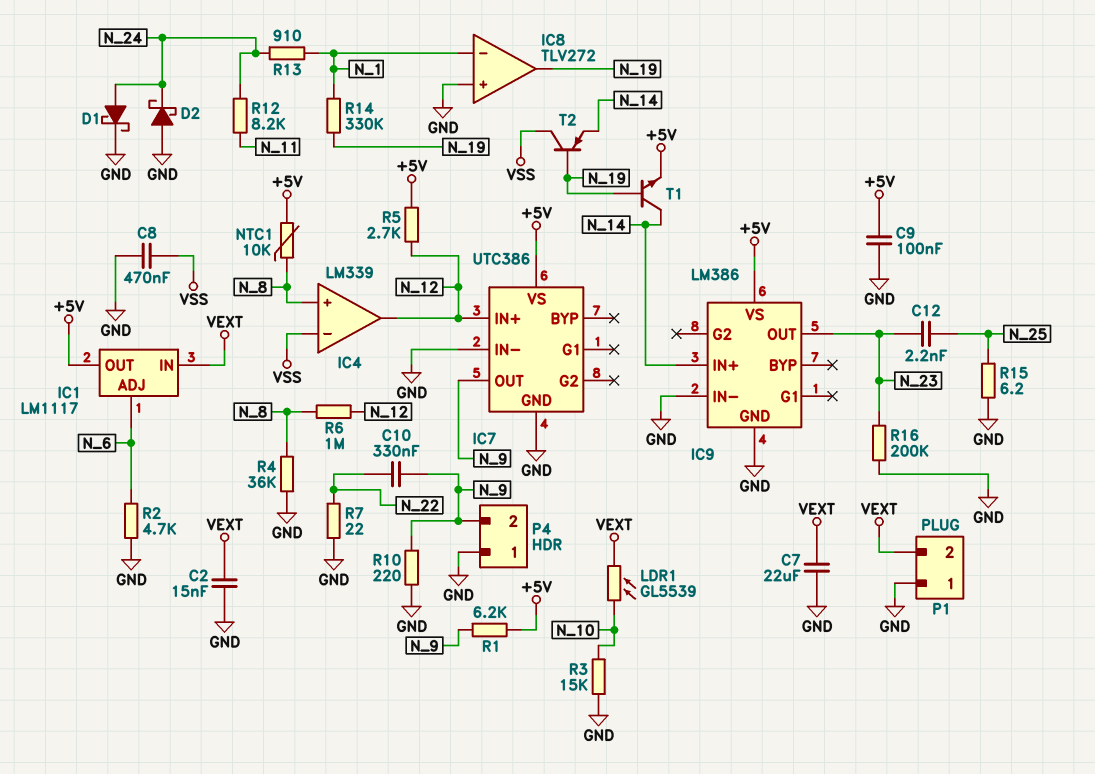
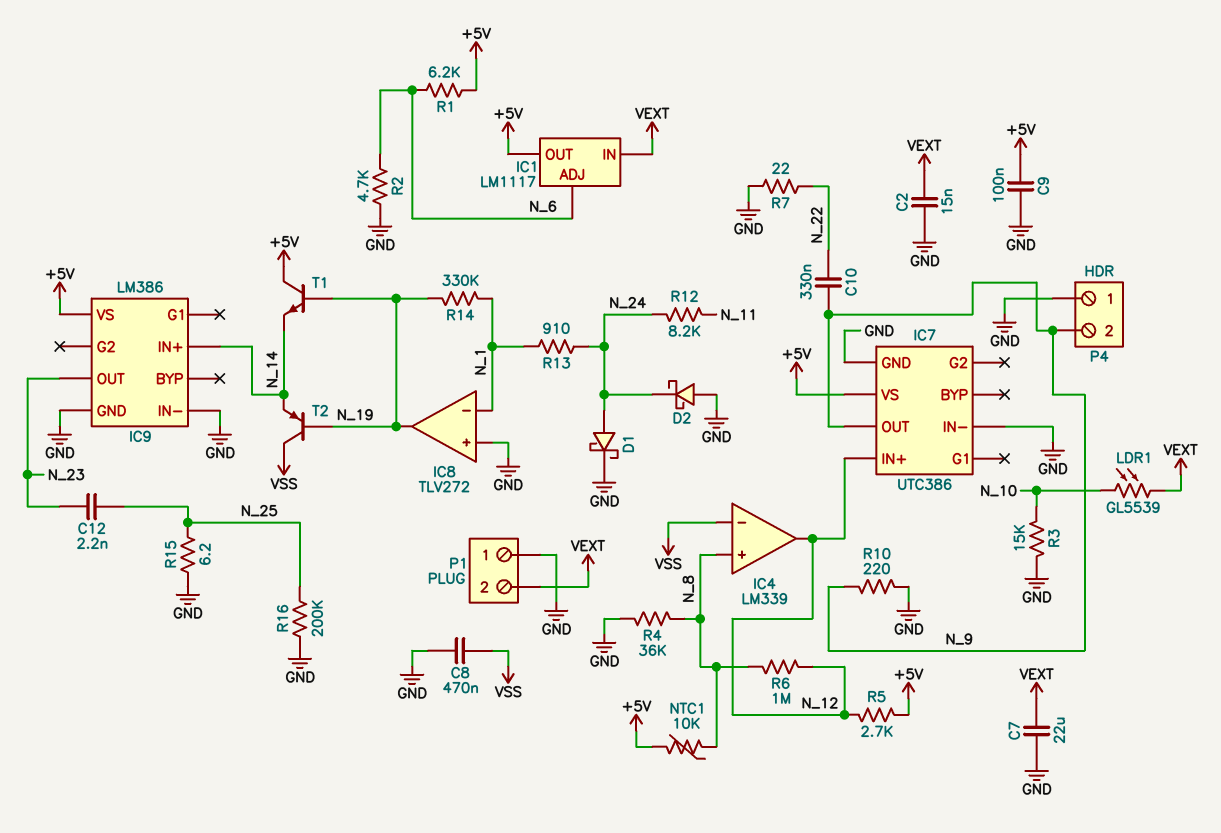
R1: 6.2k (+5V, N_9) -> 6.2k (+5V, N_6)
R16: 200k (GND, N_23) -> 200k (GND, N_25)
T1: NPN (B N_19, C N_14, E +5V) -> NPN (B N_19, C +5V, E N_14)

